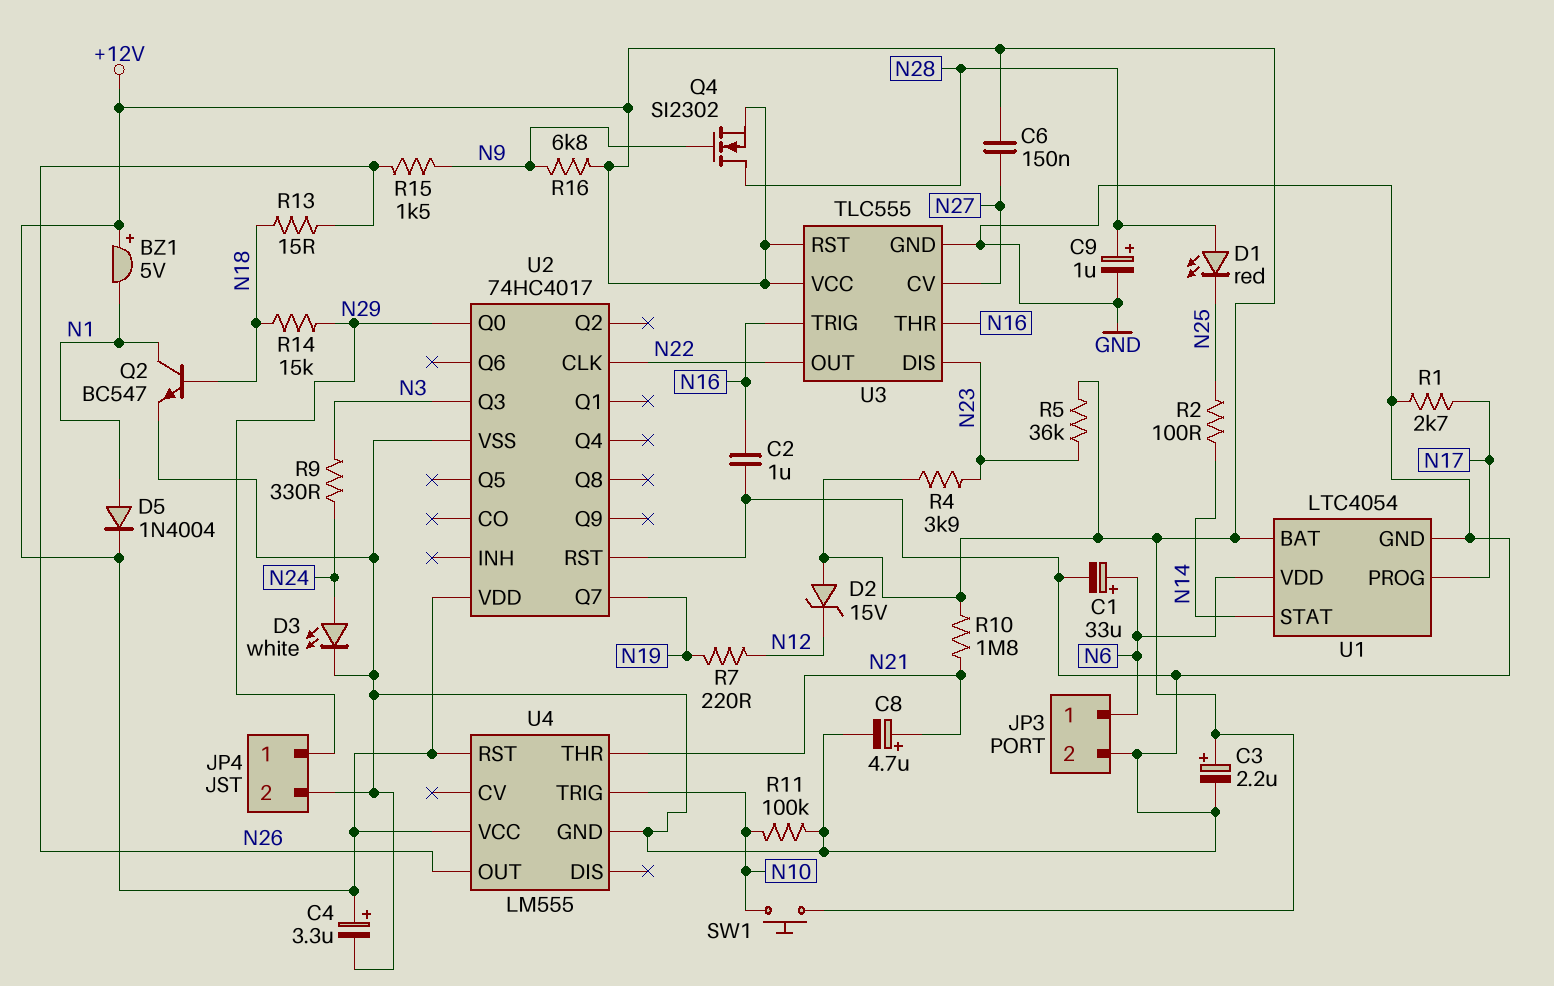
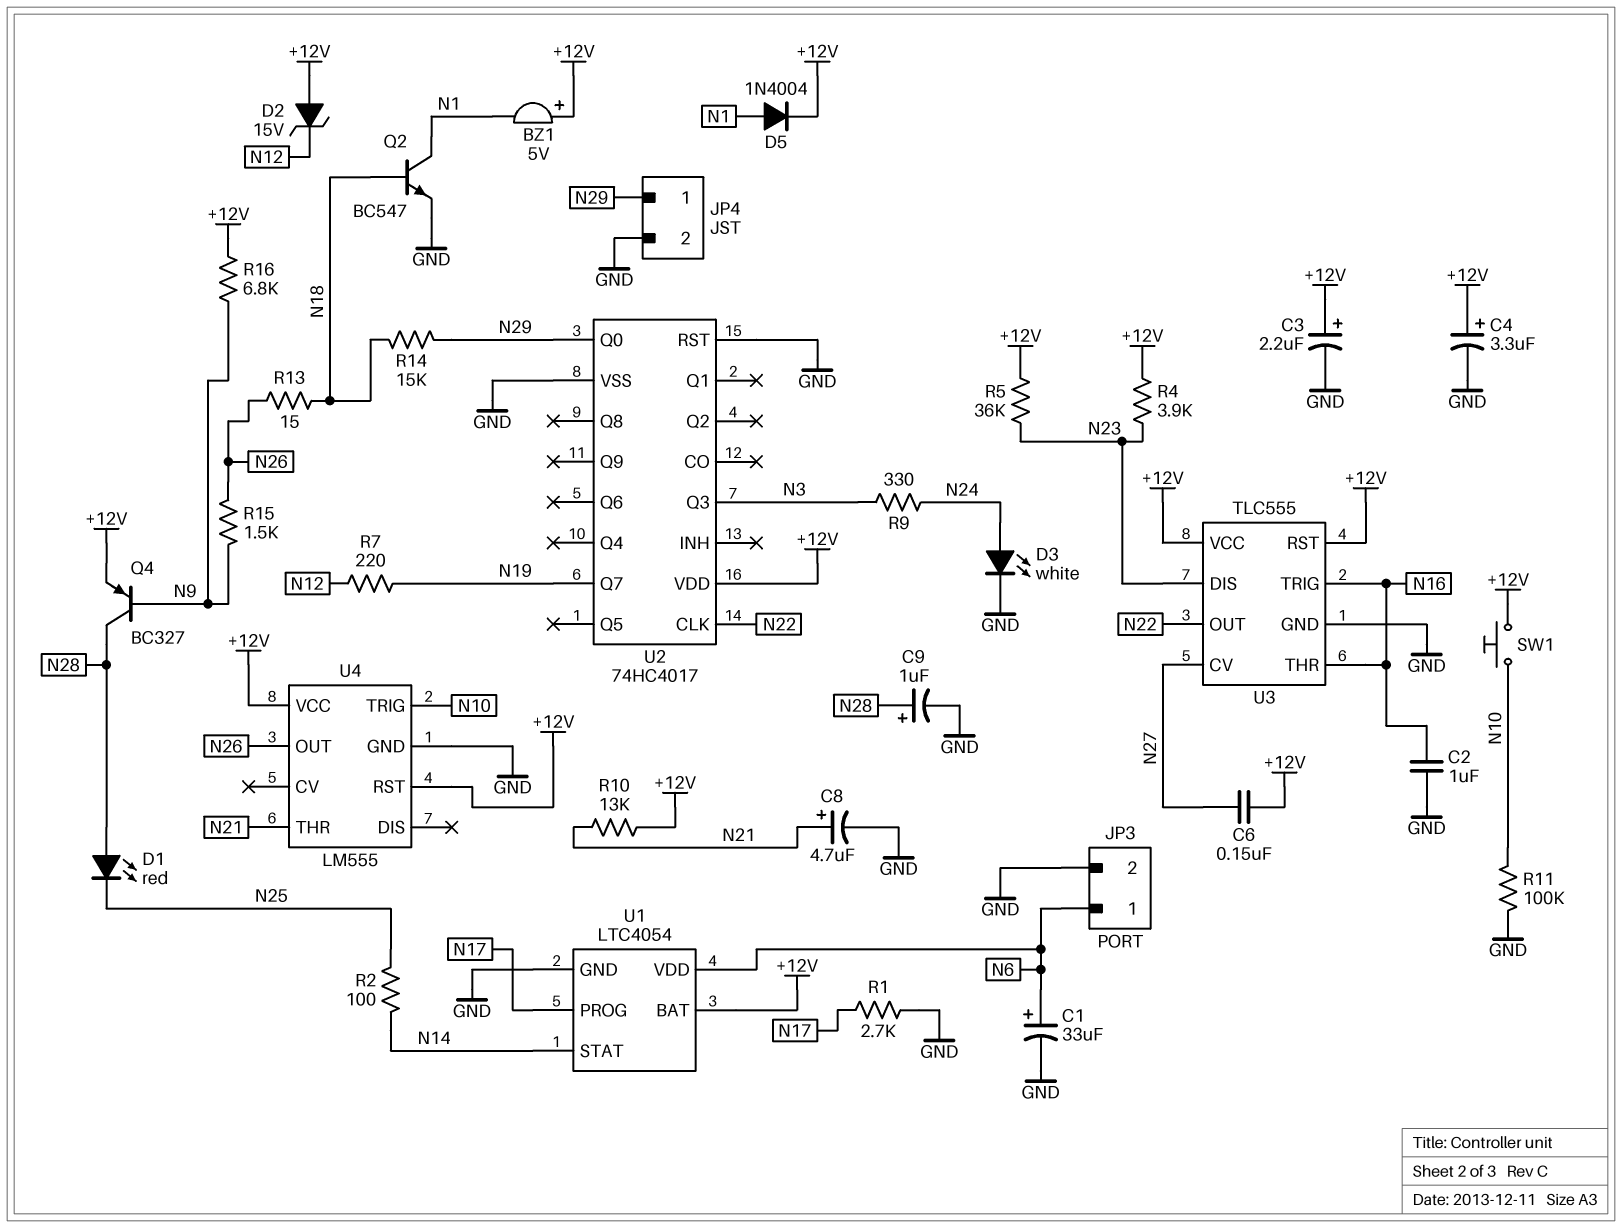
Q4: NMOS SI2302 (G N9, D N28, S +12V) -> PNP BC327 (B N9, C N28, E +12V)
R10: 1.8M (+12V, N21) -> 13k (+12V, N21)

